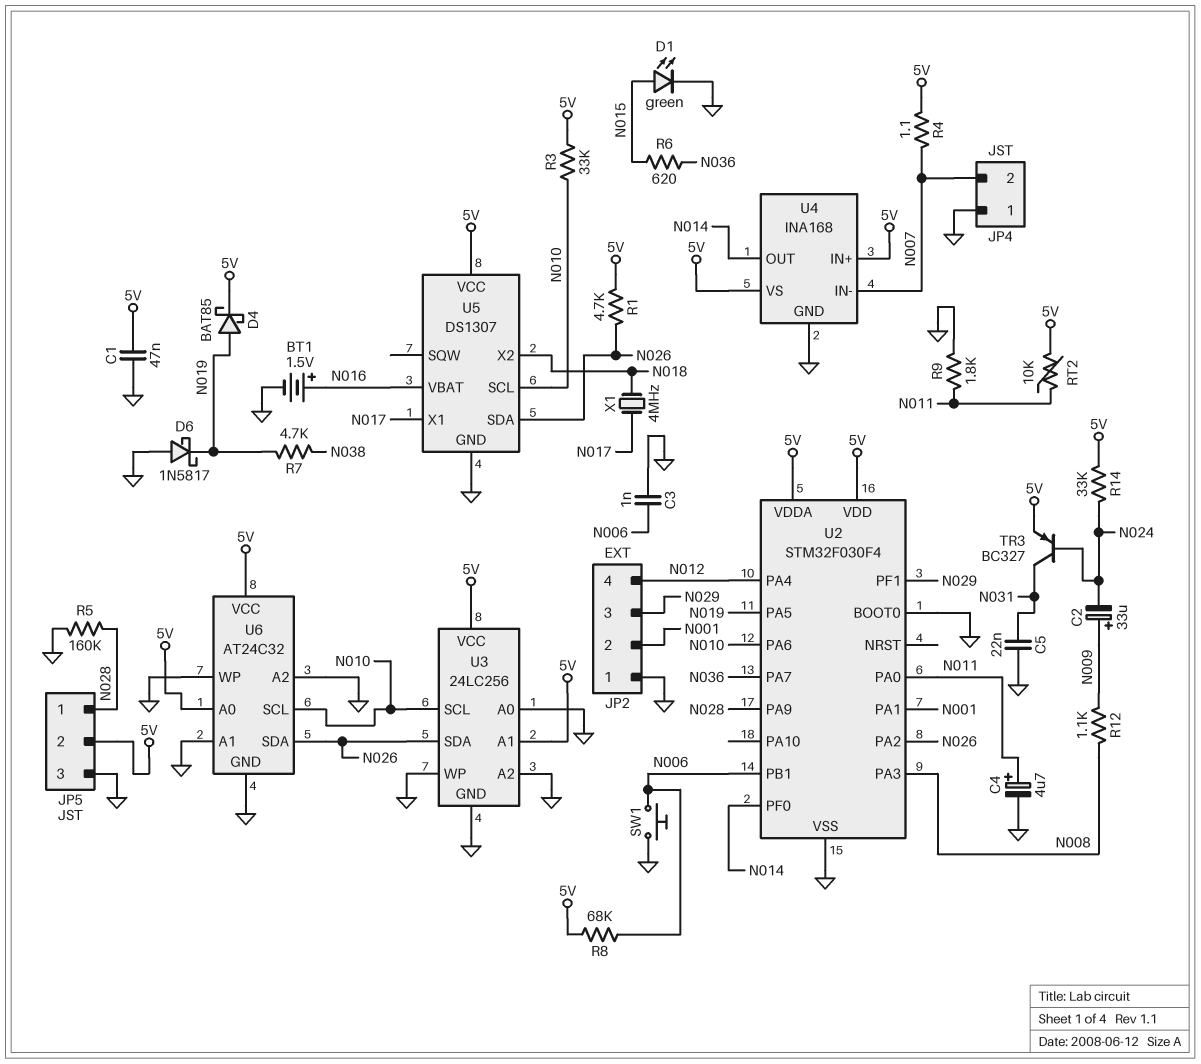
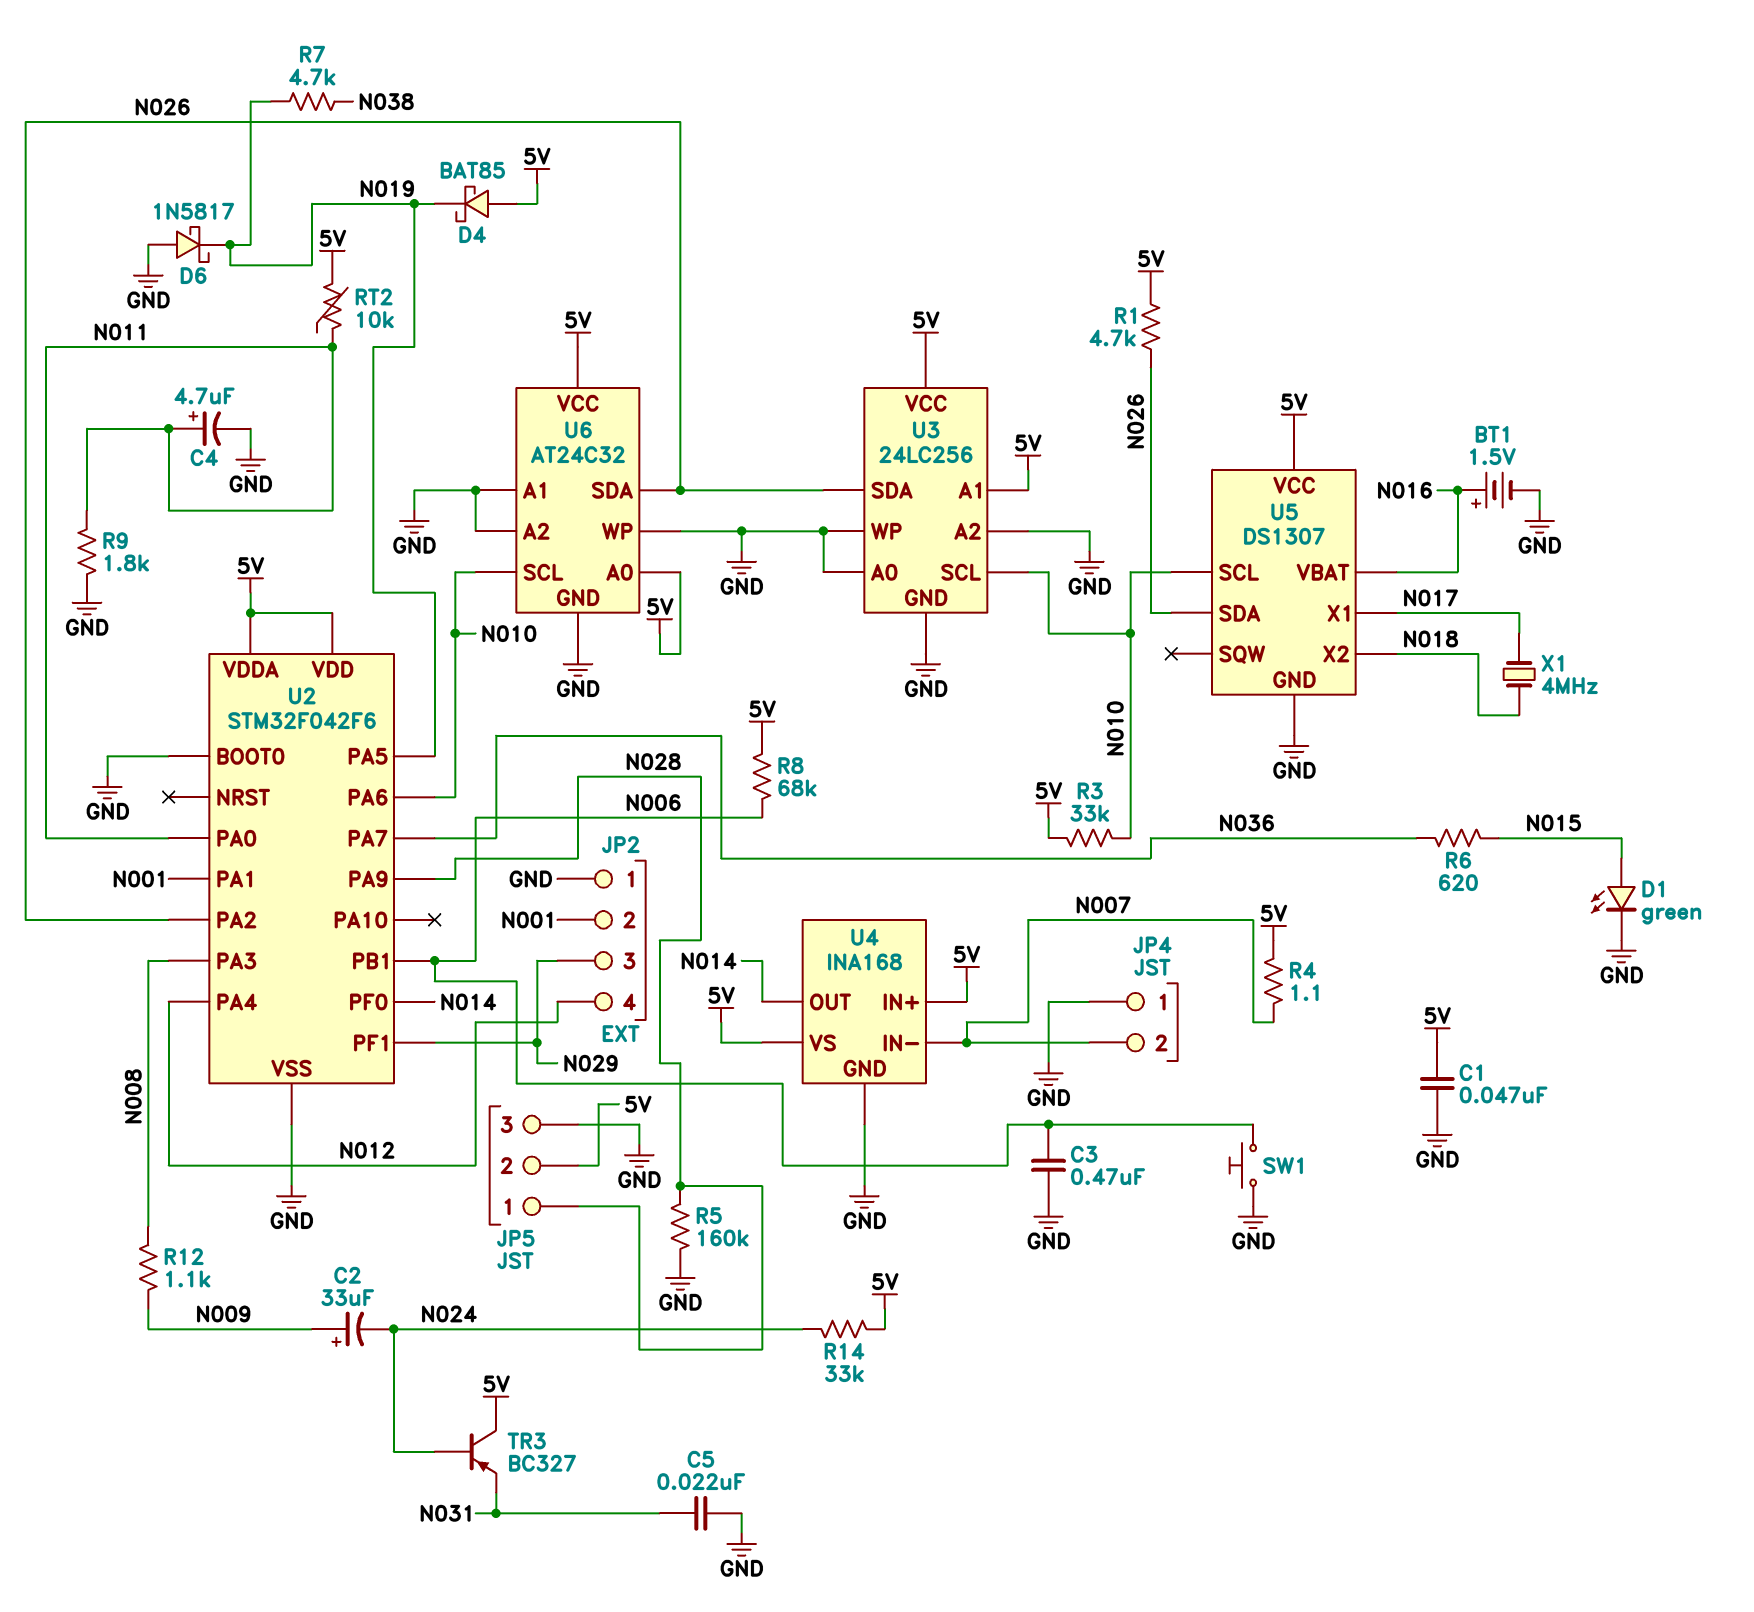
C3: 1nF (GND, N006) -> 470nF (GND, N006)
D4: schottky BAT85 (A N019, K 5V) -> schottky BAT85 (A 5V, K N019)
TR3: PNP BC327 (B N024, C N031, E 5V) -> PNP BC327 (B N024, C 5V, E N031)
U2: STM32F030F4 -> STM32F042F6

